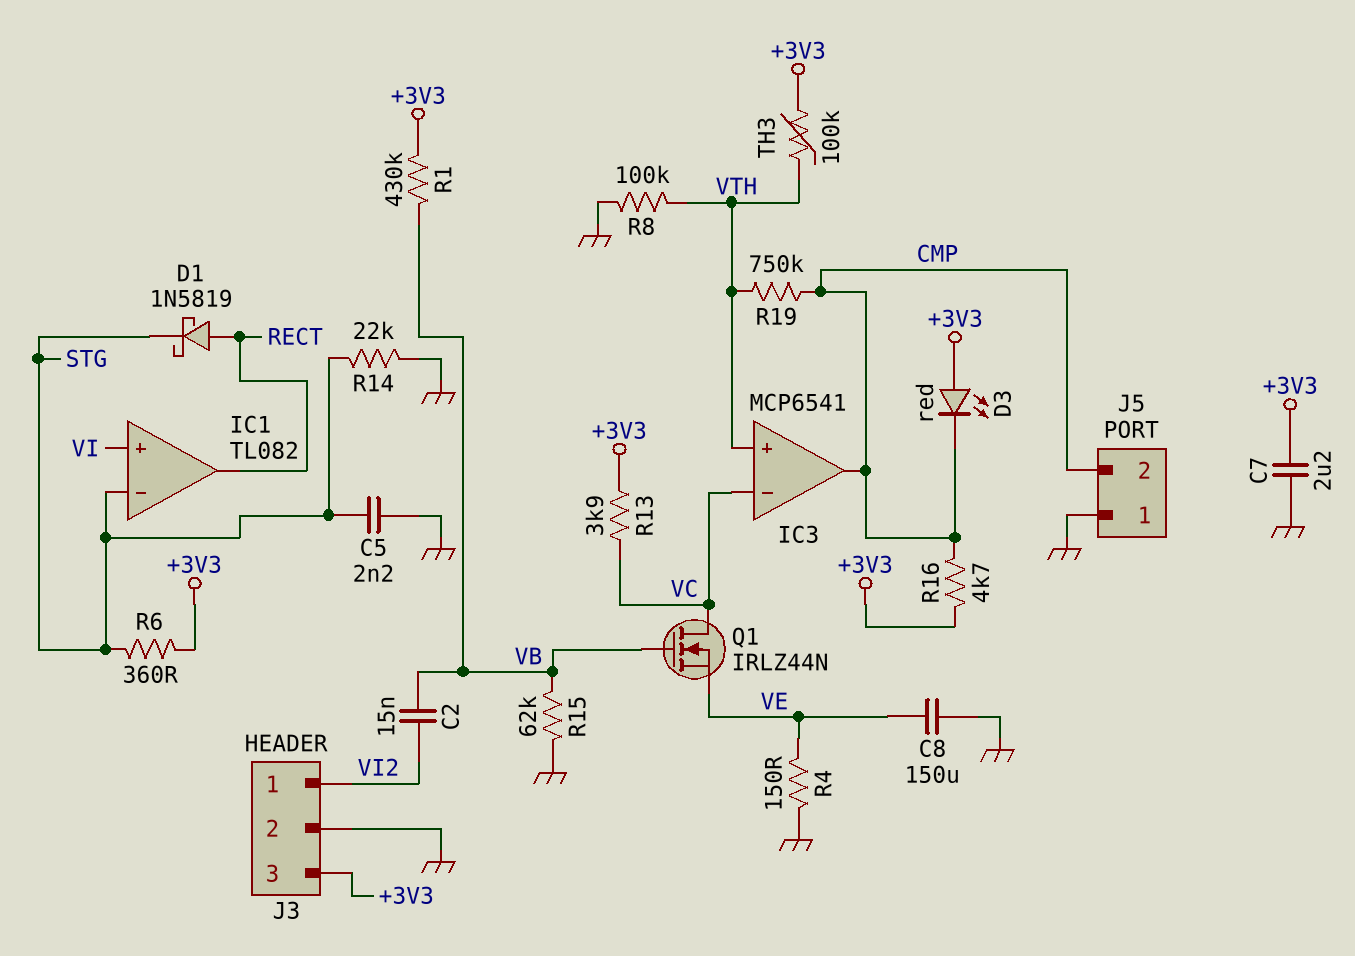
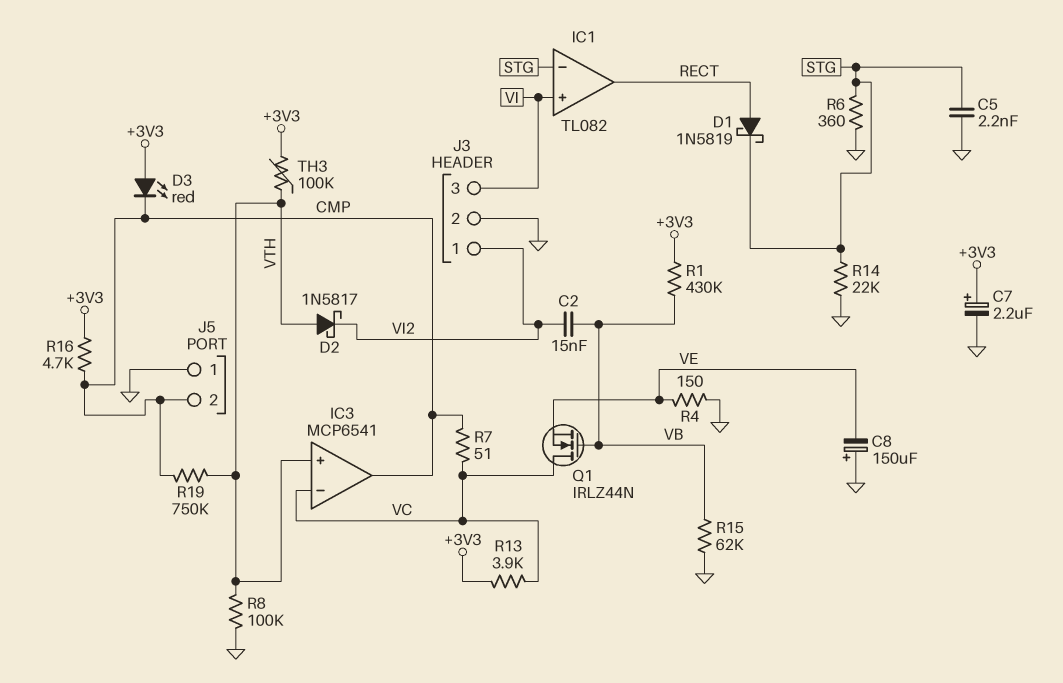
C7: 2.2uF (+3V3, GND) -> 2.2uF (plus +3V3, minus GND)
C8: 150uF (GND, VE) -> 150uF (plus GND, minus VE)
D2: none -> schottky 1N5817 (A VTH, K VI2)
J3 pin 3: +3V3 -> VI
R6: 360 (+3V3, STG) -> 360 (GND, STG)
R7: none -> 51 (CMP, VC)

